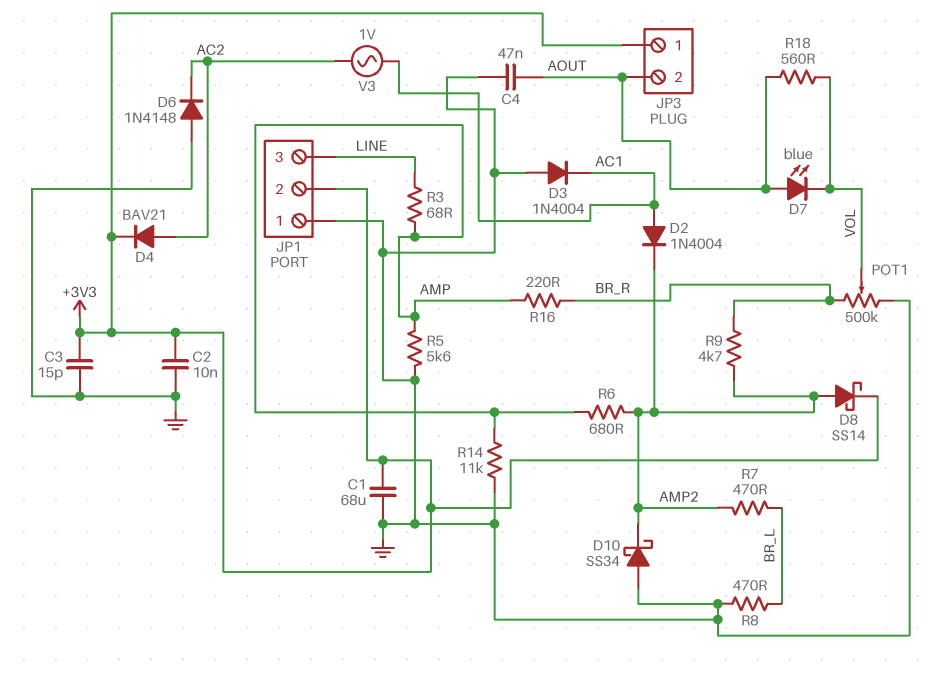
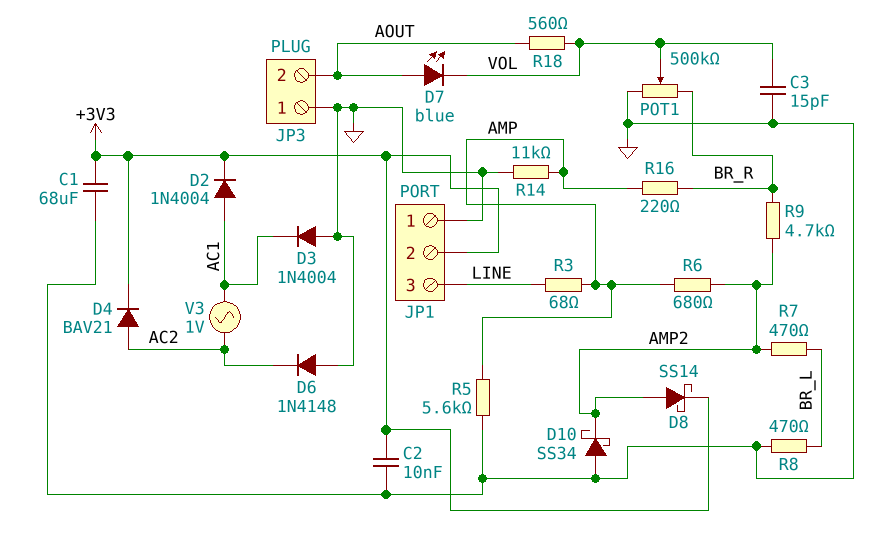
C3: 15pF (+3V3, GND) -> 15pF (GND, VOL)
C4: 47nF (AOUT, GND) -> none
D2: diode 1N4004 (A AC1, K AMP2) -> diode 1N4004 (A AC1, K +3V3)
JP3 pin 1: +3V3 -> GND

